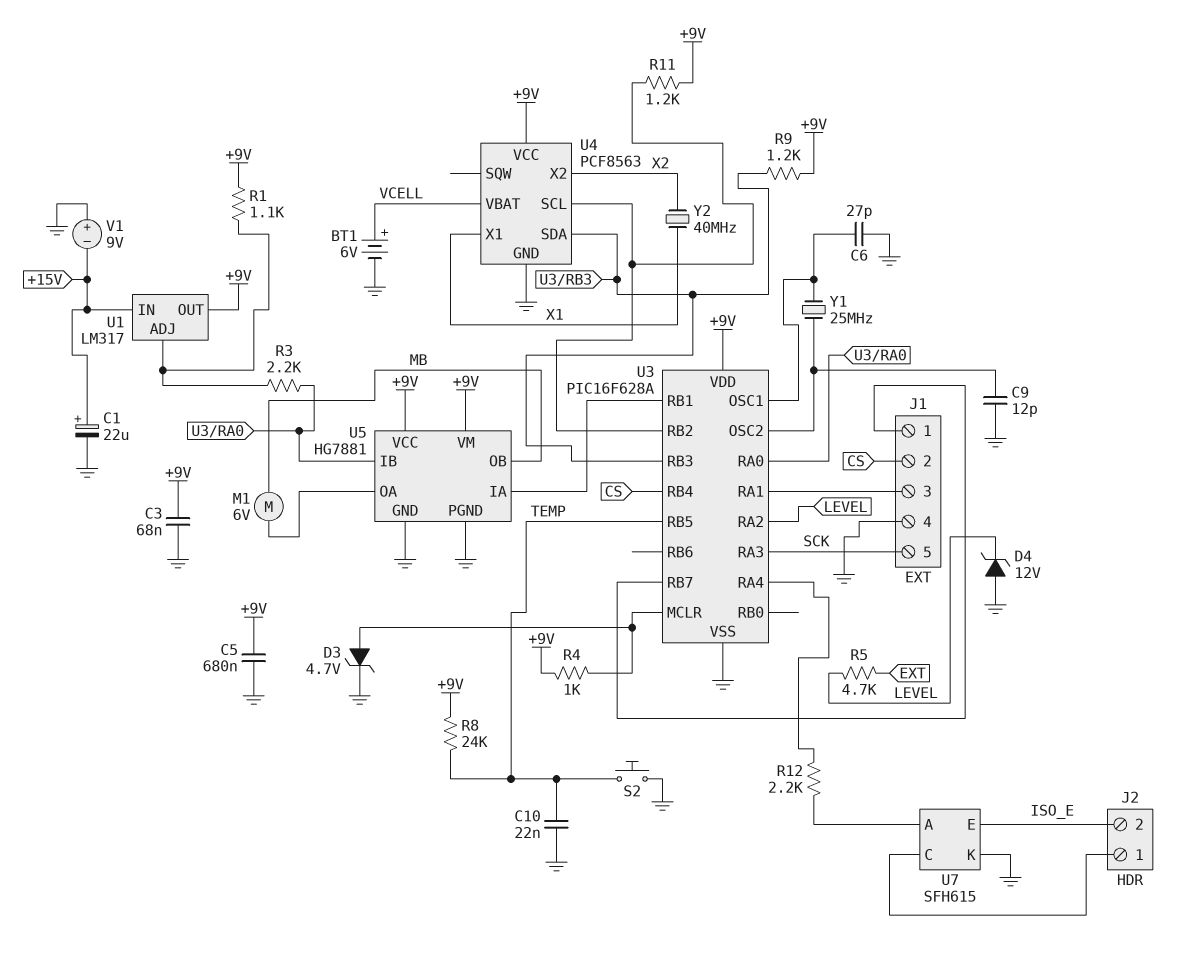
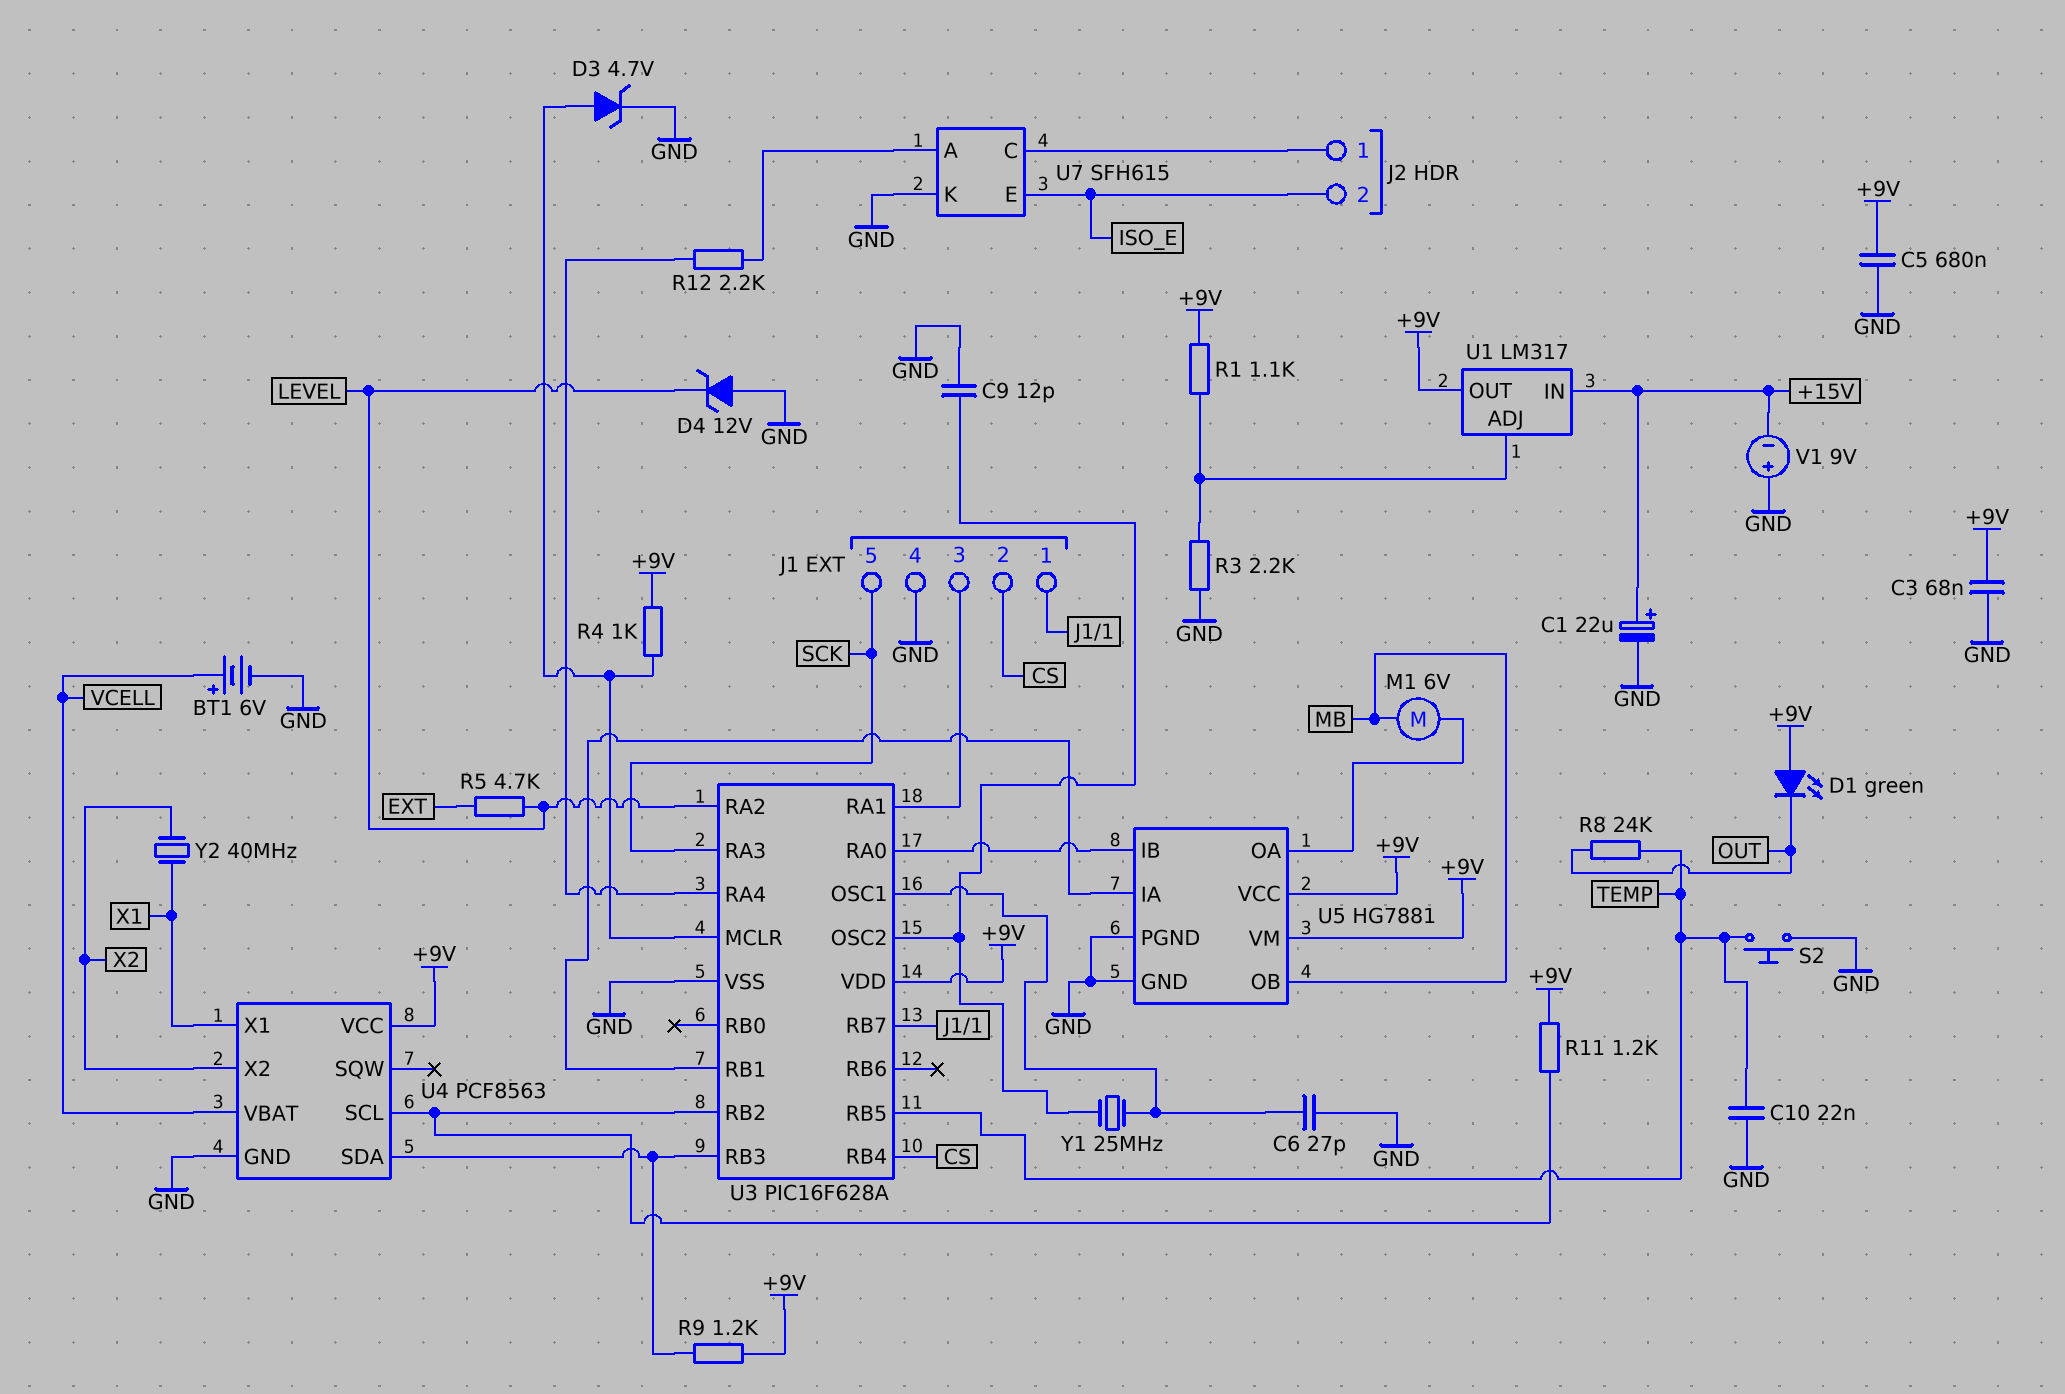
D1: none -> LED green (A +9V, K OUT)
R3: 2.2k (U1/ADJ, U3/RA0) -> 2.2k (GND, U1/ADJ)
R8: 24k (+9V, TEMP) -> 24k (OUT, TEMP)

